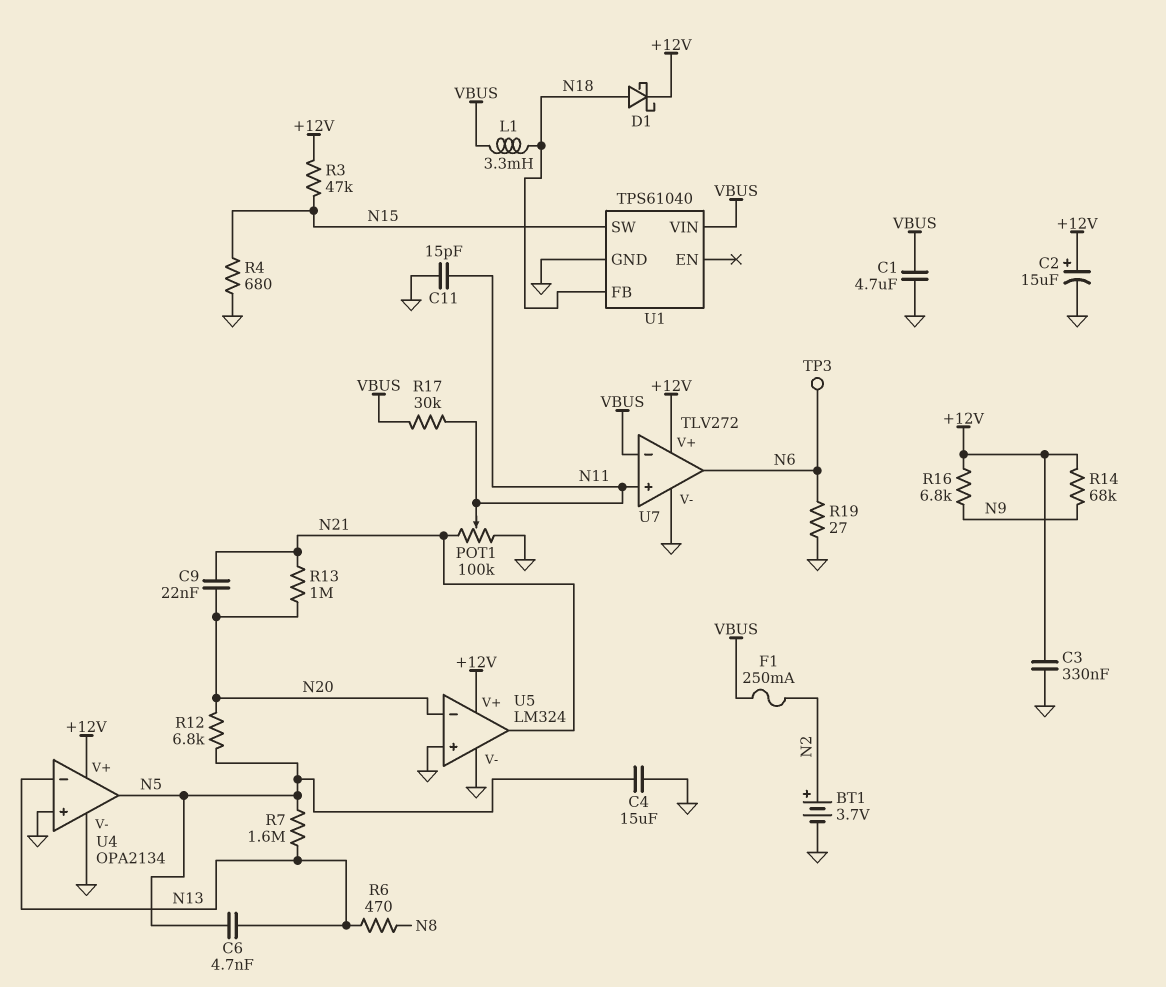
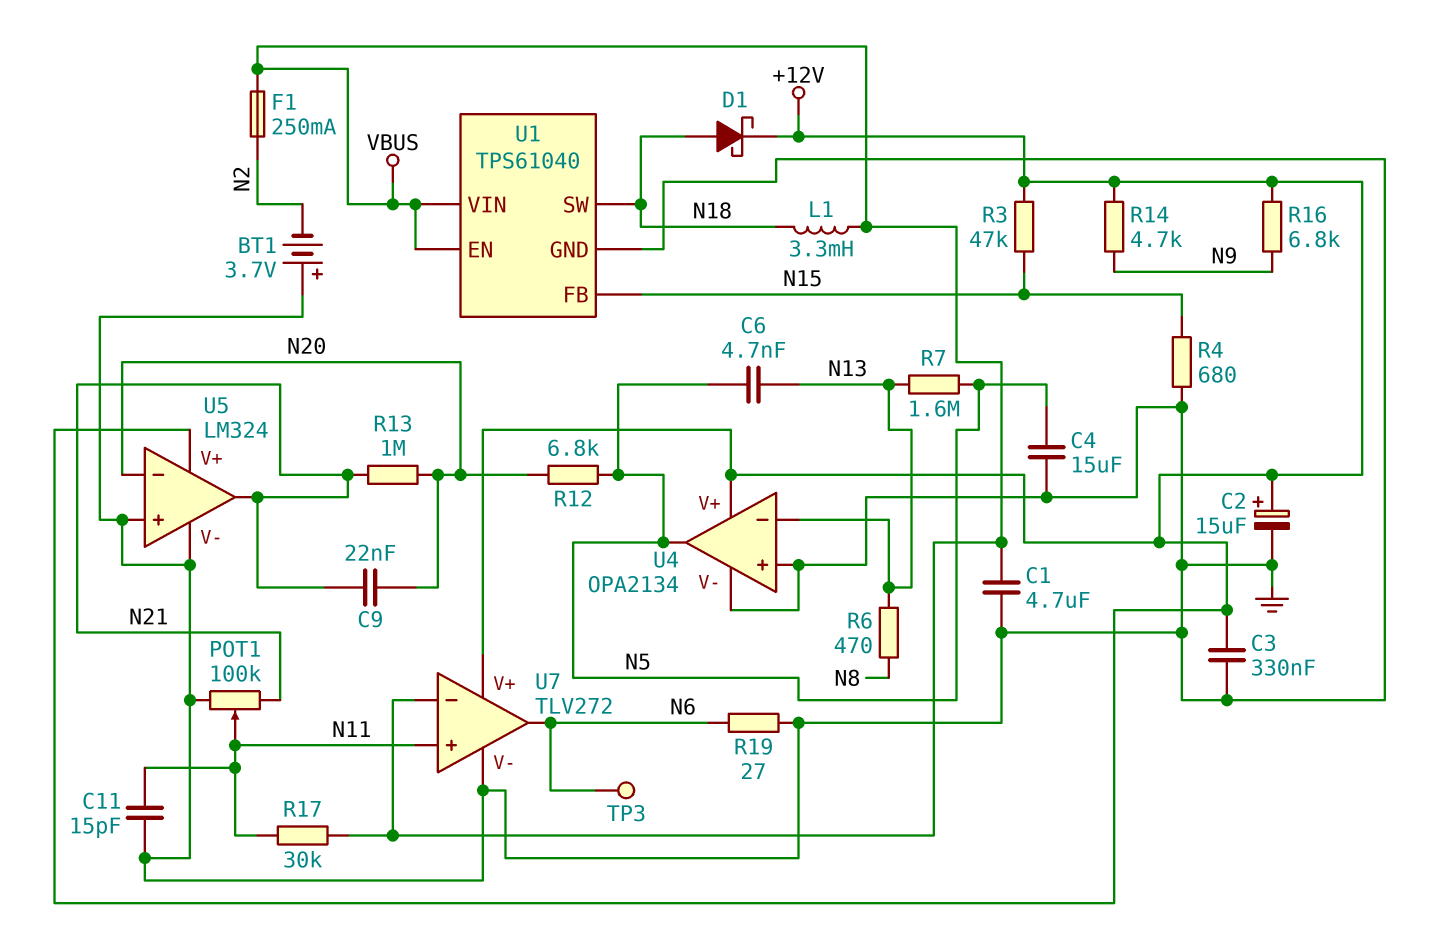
BT1: 3.7V (plus N2, minus GND) -> 3.7V (plus GND, minus N2)
R14: 68k (+12V, N9) -> 4.7k (+12V, N9)
U1 pin EN: none -> VBUS
U1 pin FB: N18 -> N15
U1 pin SW: N15 -> N18

